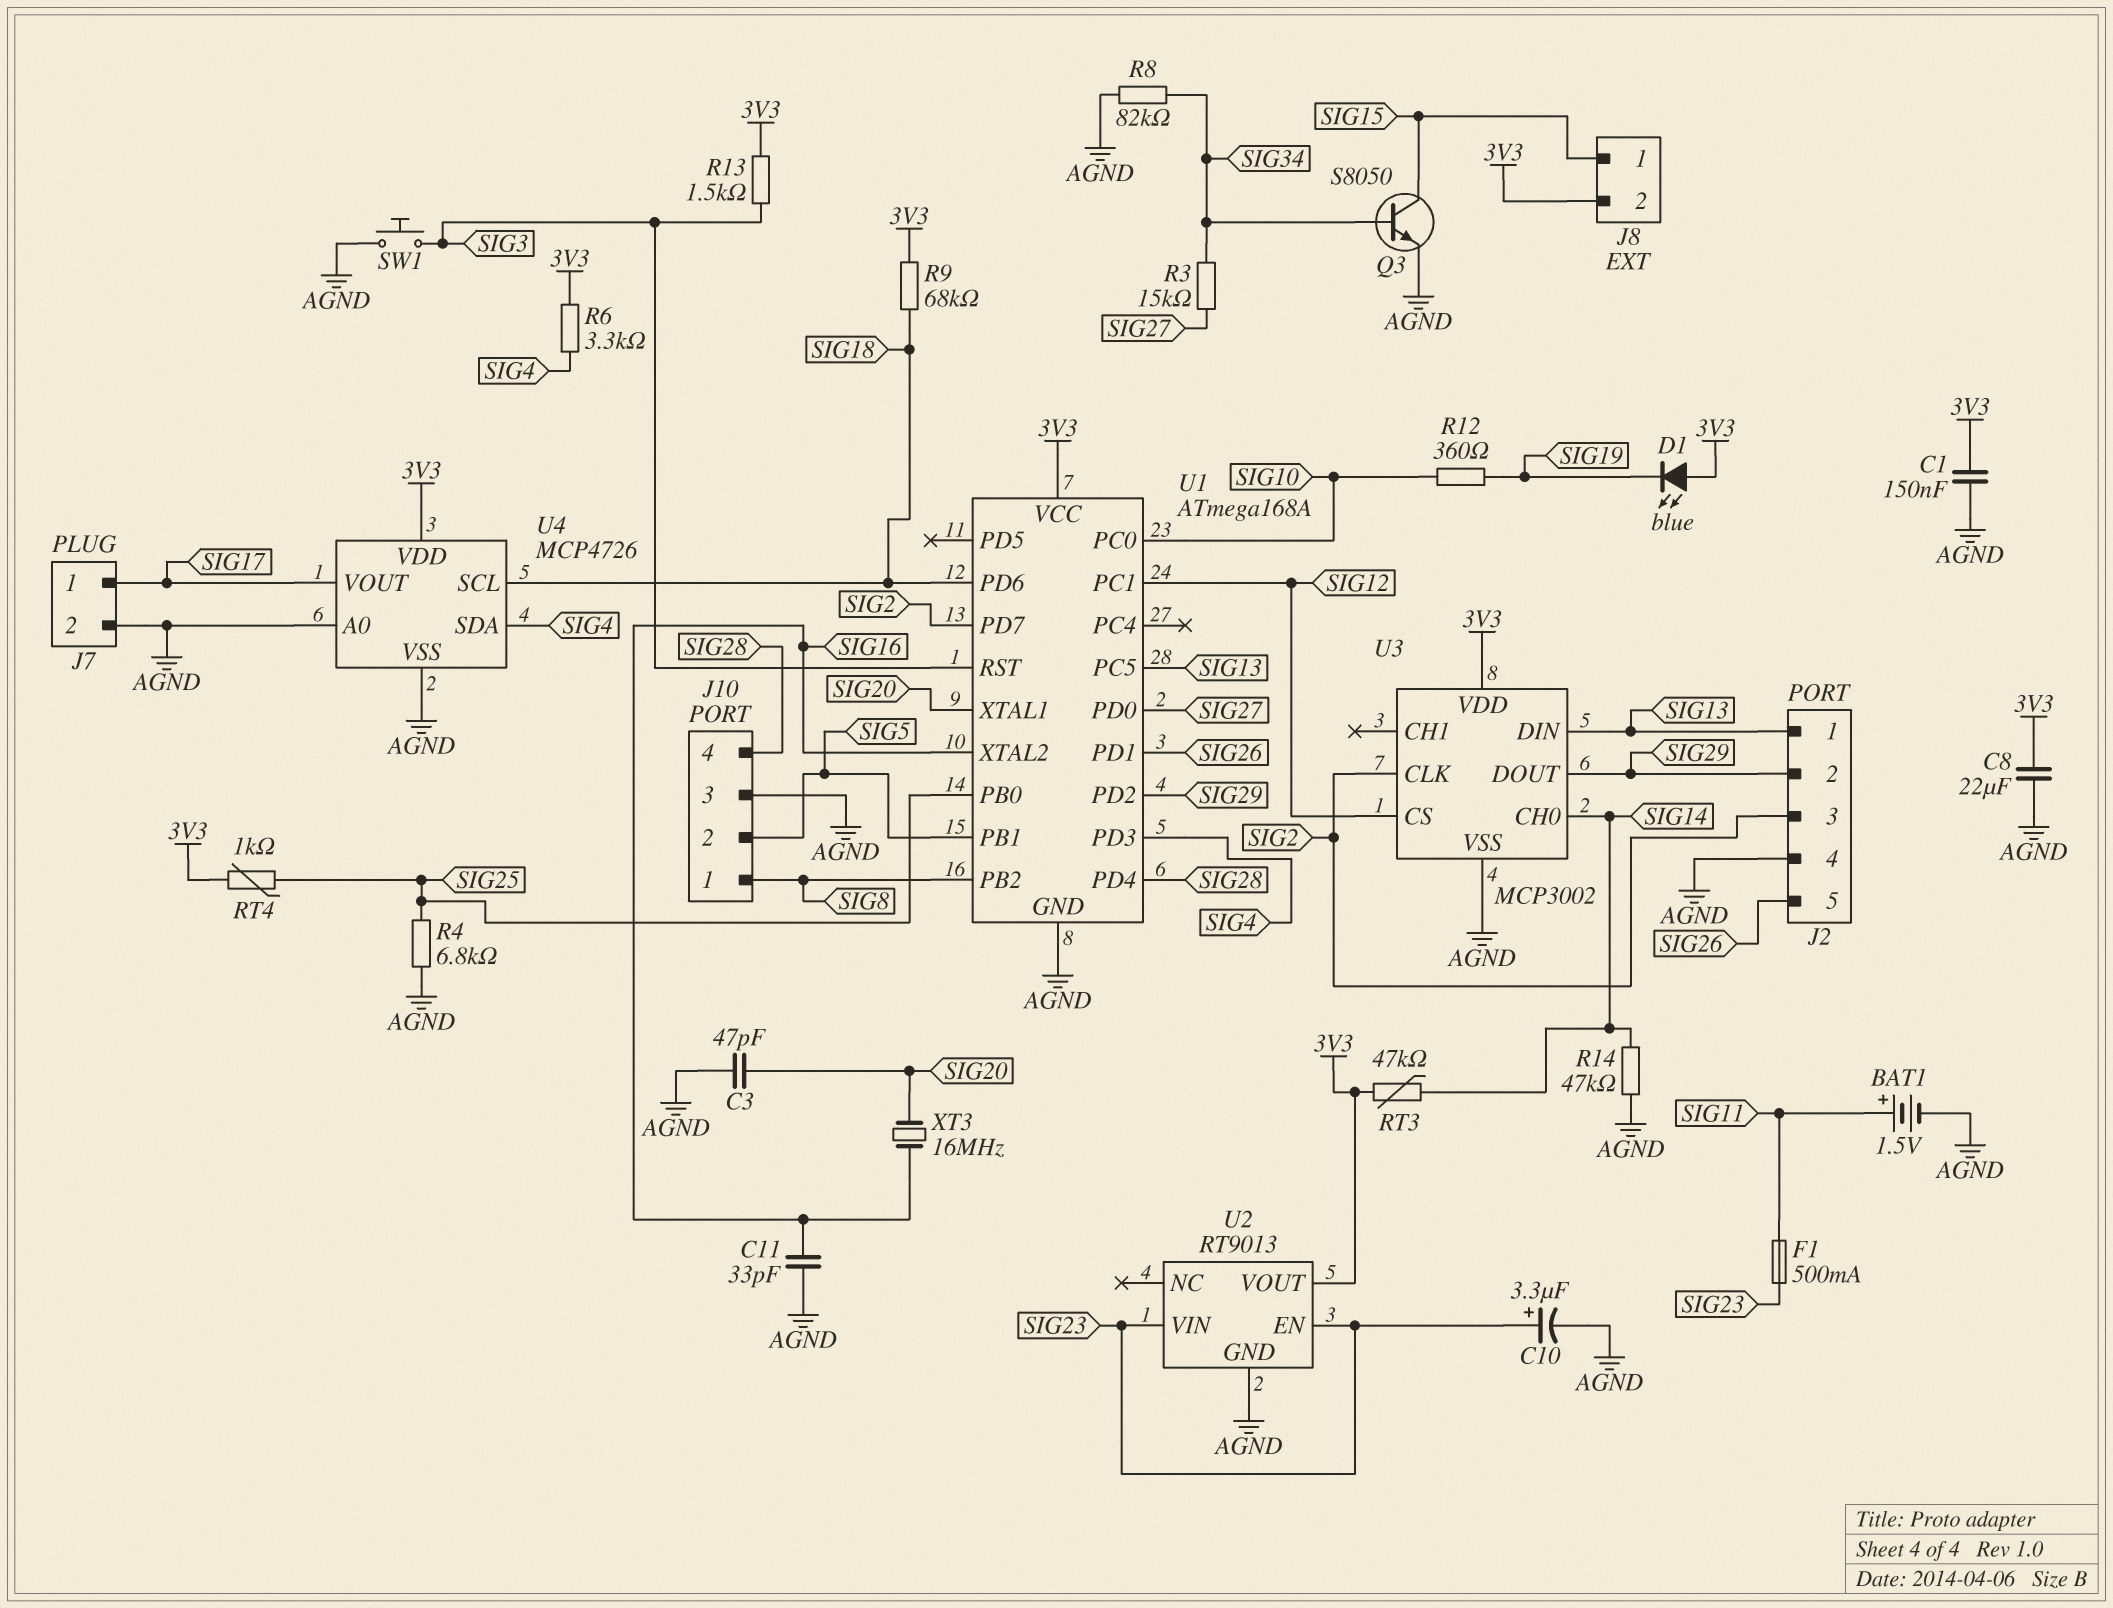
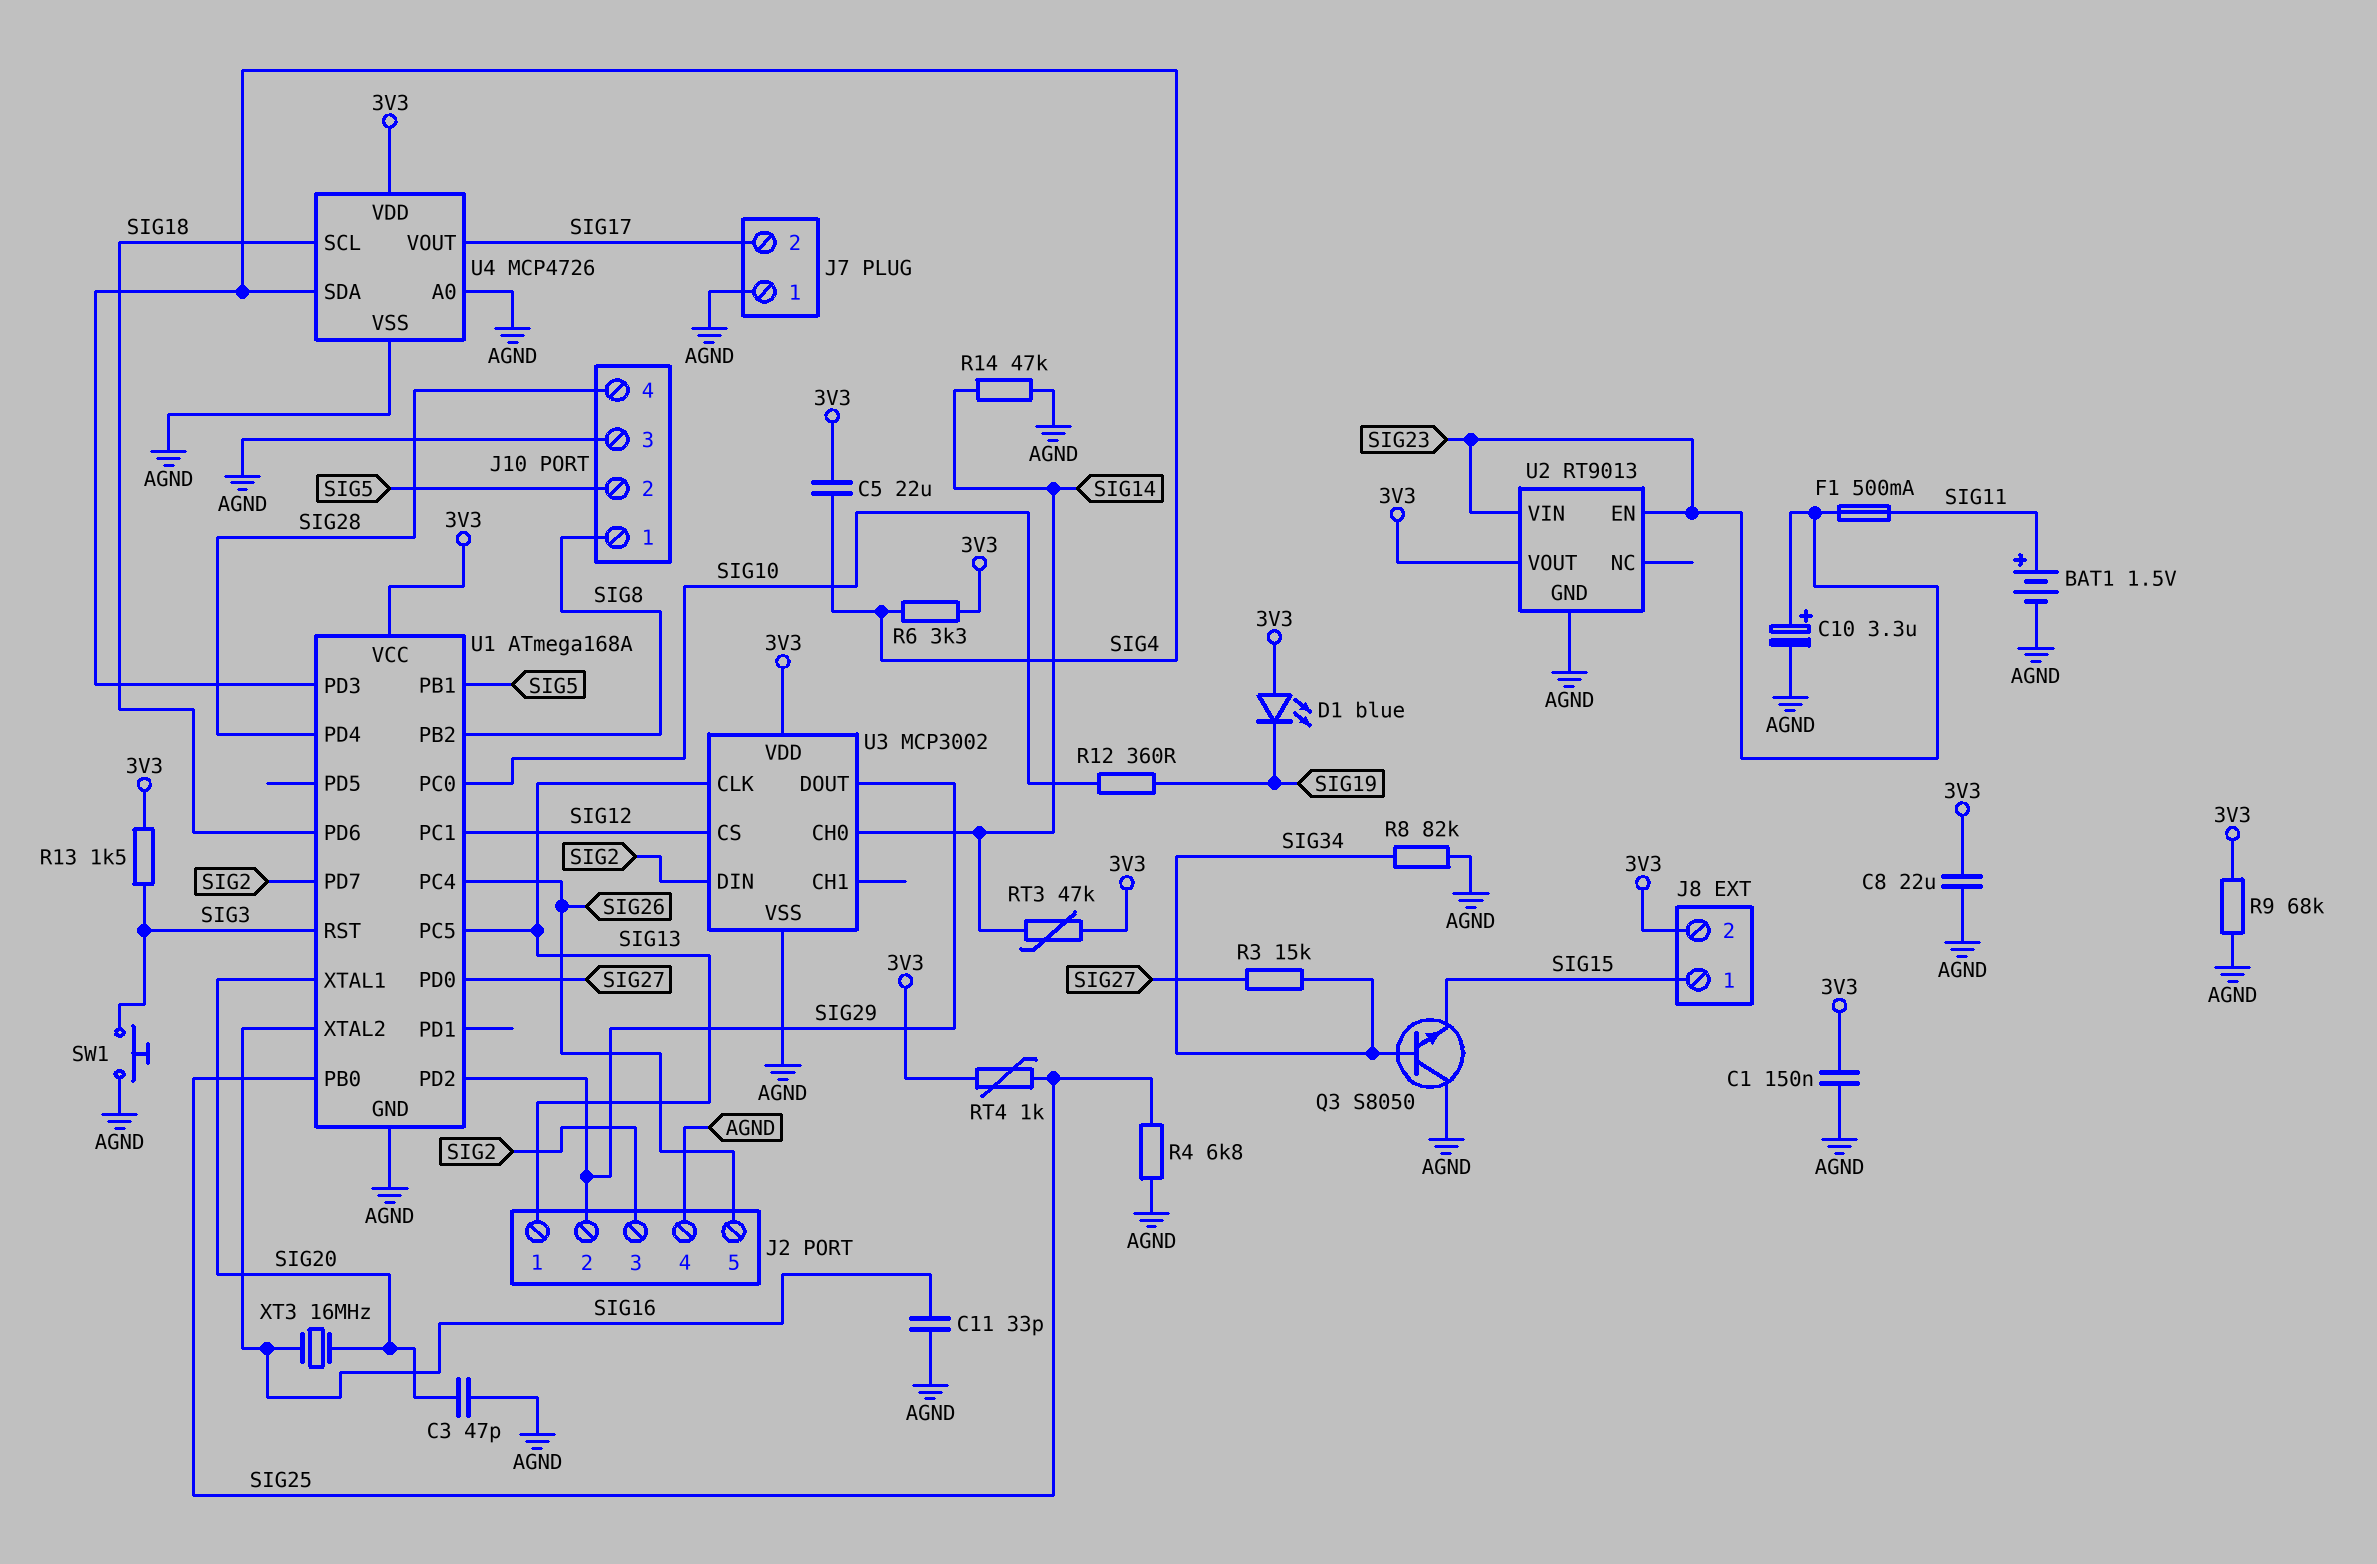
C5: none -> 22uF (3V3, SIG4)
J7 pin 1: SIG17 -> AGND
J7 pin 2: AGND -> SIG17
Q3: NPN S8050 (B SIG34, C SIG15, E AGND) -> NPN S8050 (B SIG34, C AGND, E SIG15)
R9: 68k (3V3, SIG18) -> 68k (3V3, AGND)
U1 pin PC4: none -> SIG26
U1 pin PD1: SIG26 -> none
U3 pin CLK: SIG2 -> SIG13
U3 pin DIN: SIG13 -> SIG2

